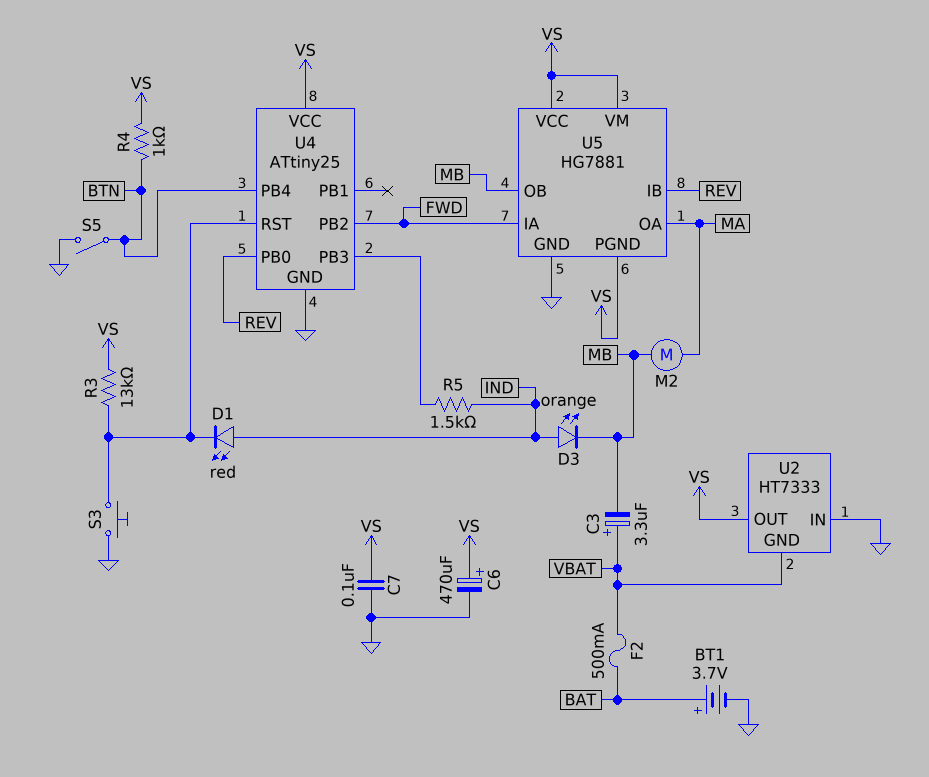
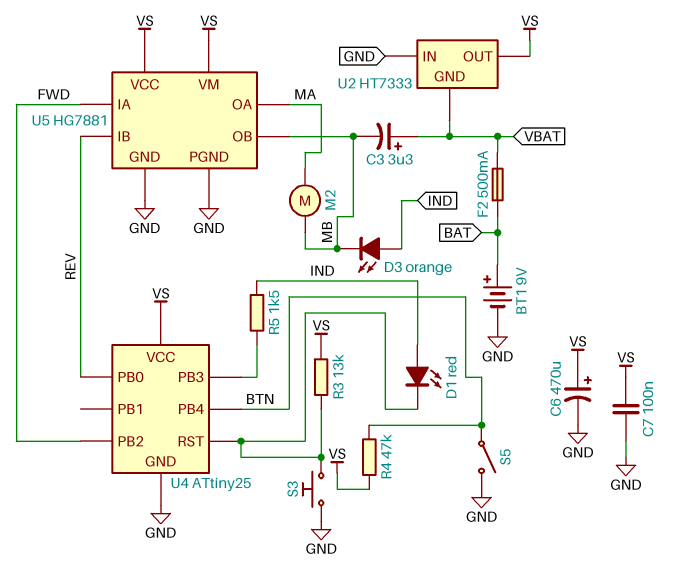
BT1: 3.7V (plus BAT, minus GND) -> 9V (plus BAT, minus GND)
R4: 1k (BTN, VS) -> 47k (BTN, VS)
U5 pin PGND: VS -> GND

